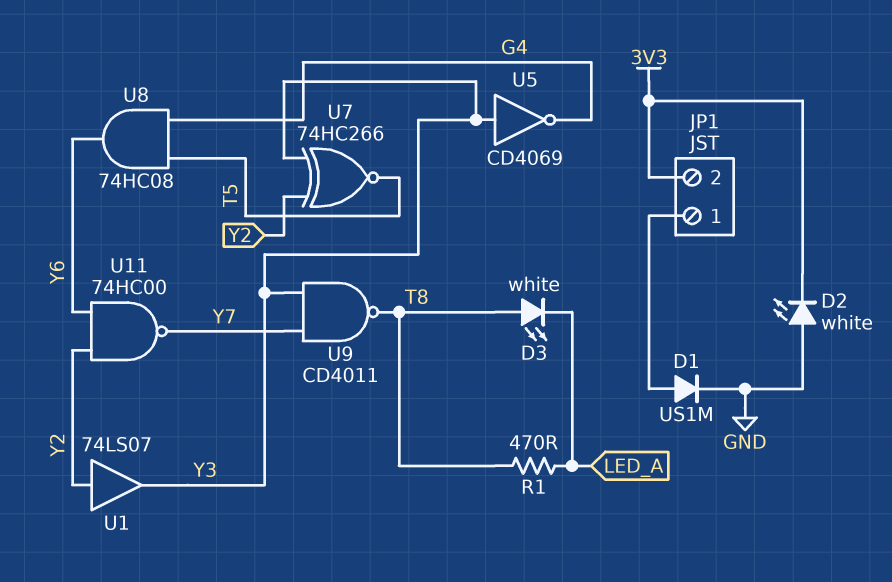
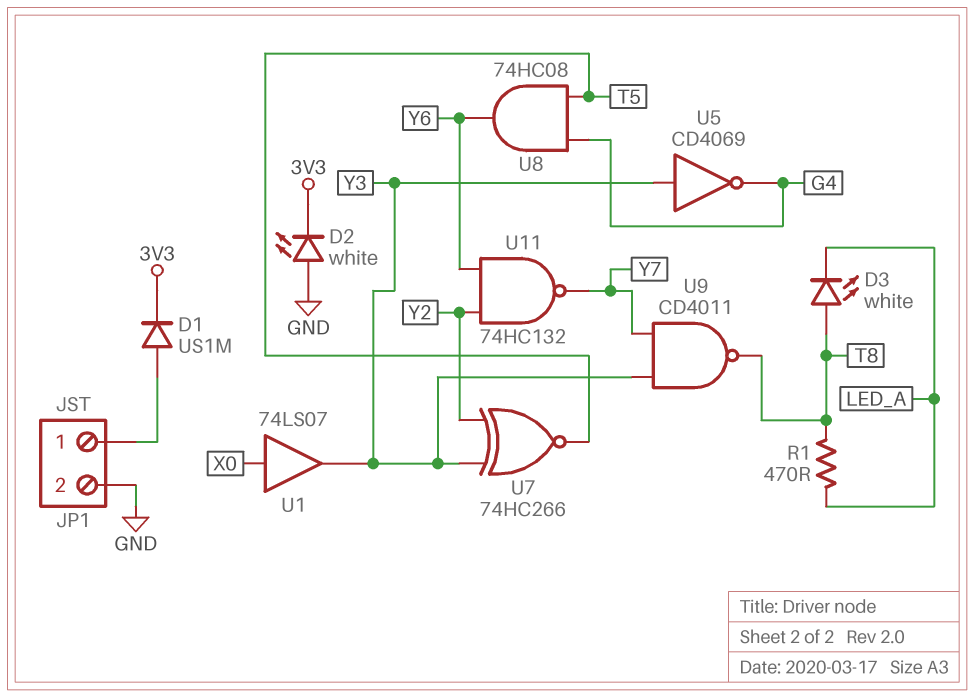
D1: diode US1M (A JP1/1, K GND) -> diode US1M (A JP1/1, K 3V3)
JP1 pin 2: 3V3 -> GND
U1: buffer 74LS07 (in Y2, out Y3) -> buffer 74LS07 (in X0, out Y3)
U11: NAND 74HC00 (in Y2, in Y6, out Y7) -> NAND 74HC132 (in Y2, in Y6, out Y7)

